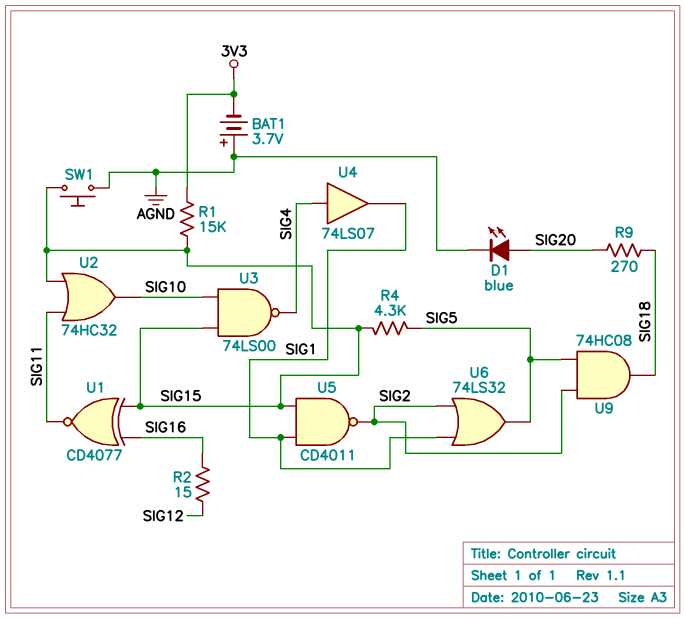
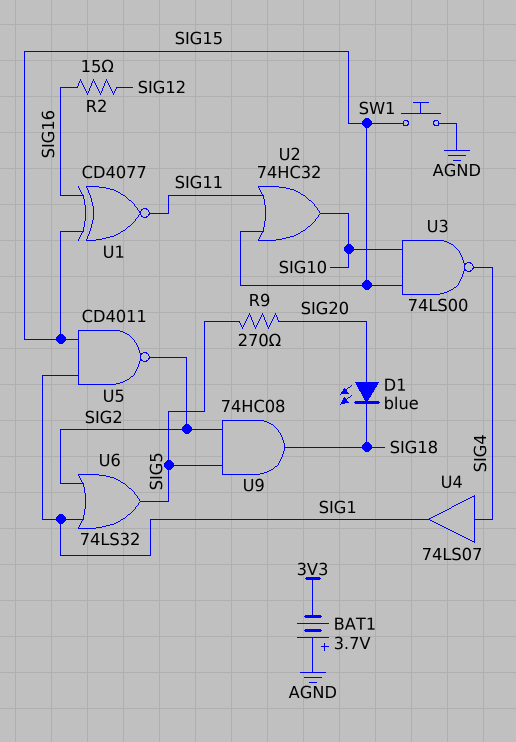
D1: LED blue (A SIG20, K AGND) -> LED blue (A SIG20, K SIG18)
R1: 15k (3V3, SIG15) -> none
R4: 4.3k (SIG5, SIG15) -> none
R9: 270 (SIG18, SIG20) -> 270 (SIG5, SIG20)

